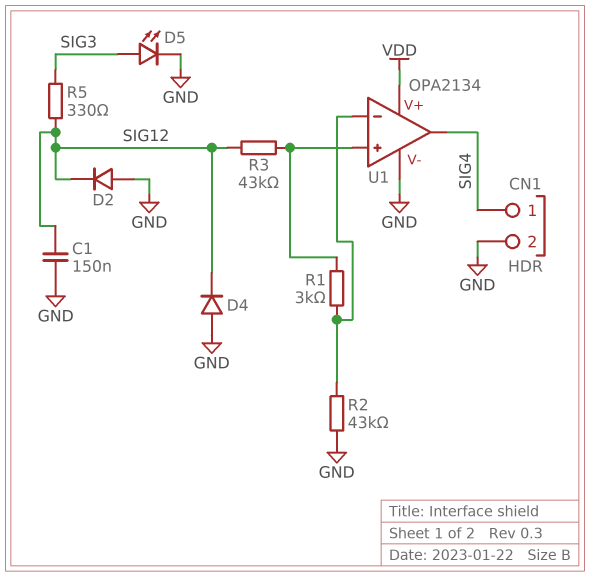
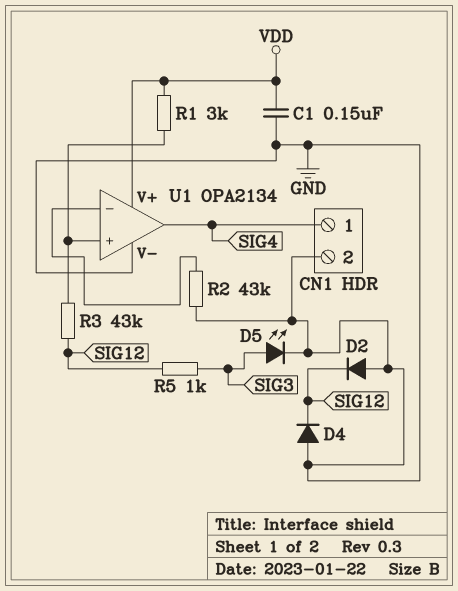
C1: 150nF (GND, SIG12) -> 150nF (GND, VDD)
R1: 3k (U1/in+, U1/in-) -> 3k (U1/in+, VDD)
R5: 330 (SIG3, SIG12) -> 1k (SIG3, SIG12)

